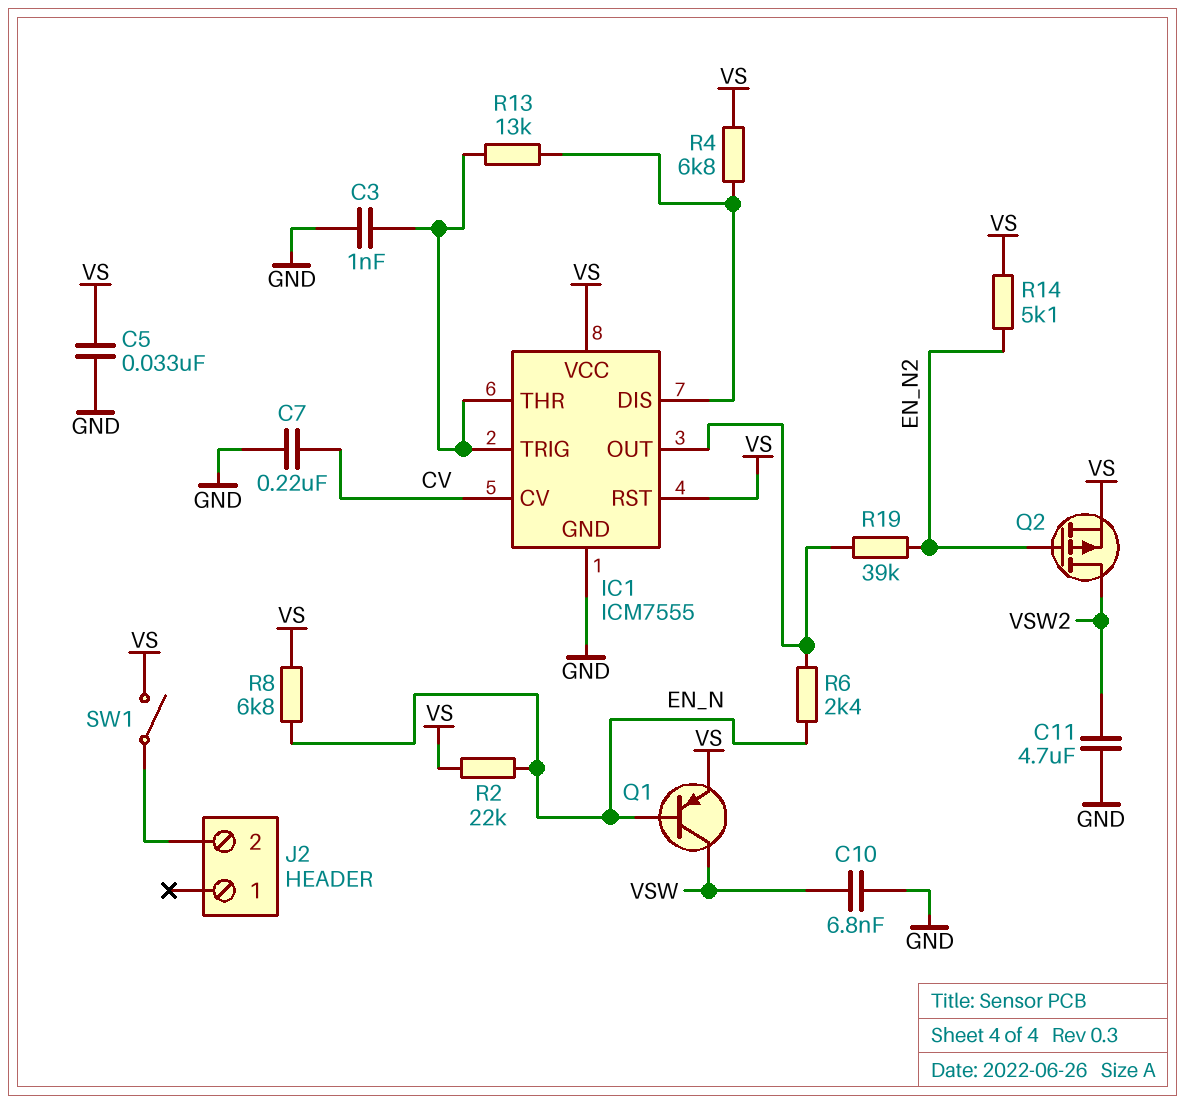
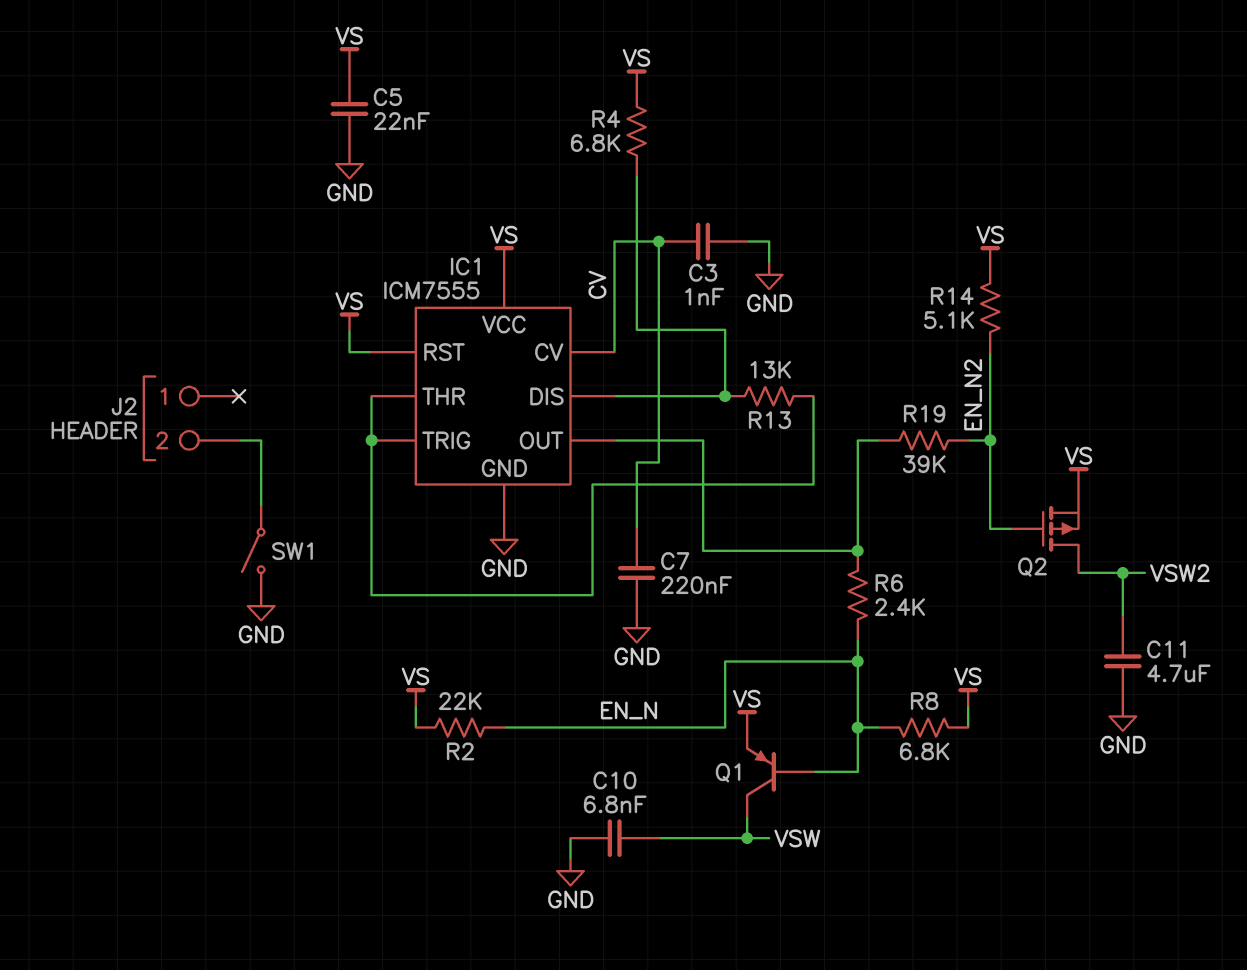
C3: 1nF (GND, IC1/THR) -> 1nF (CV, GND)
C5: 33nF (GND, VS) -> 22nF (GND, VS)
SW1: switch (J2/2, VS) -> switch (GND, J2/2)

